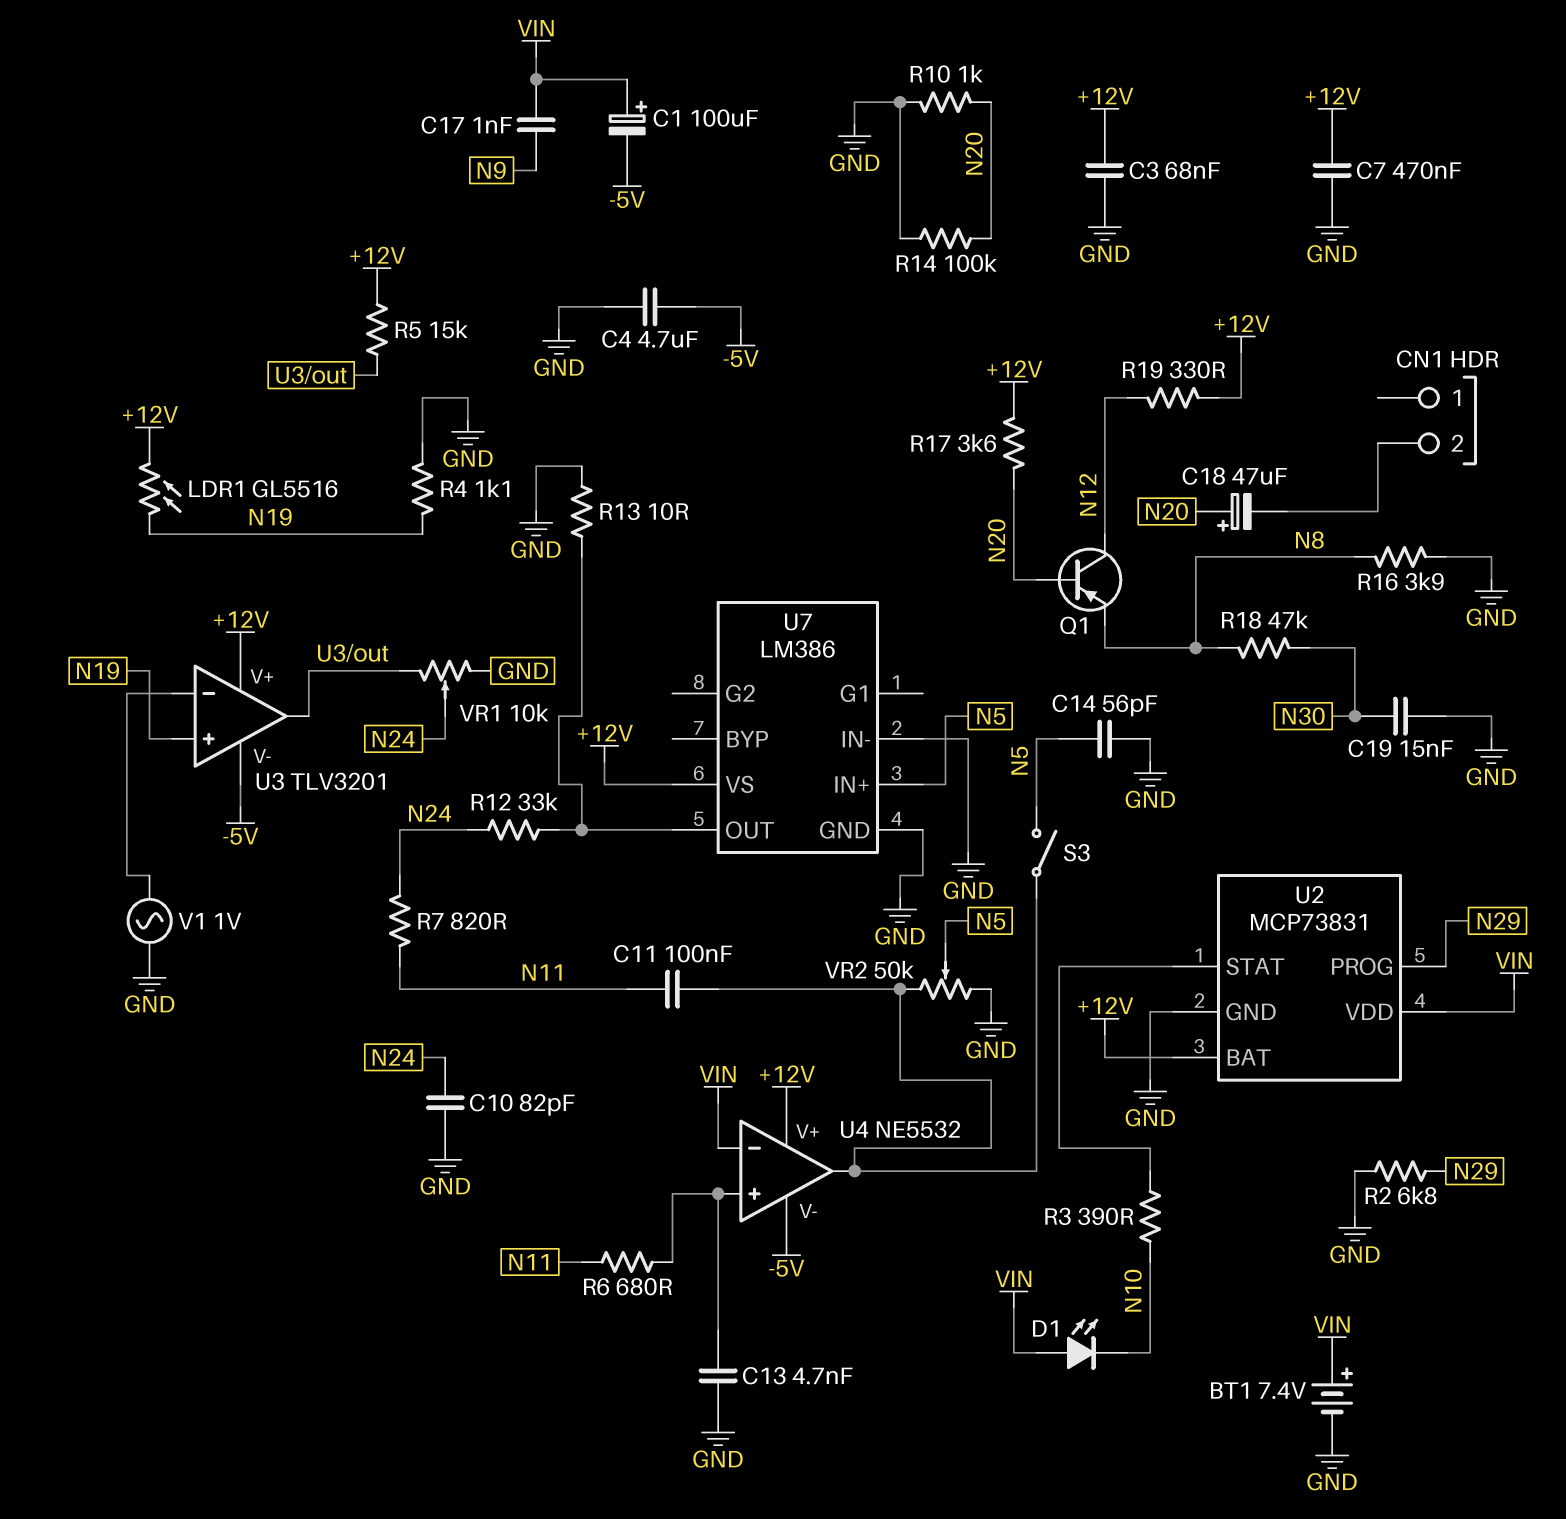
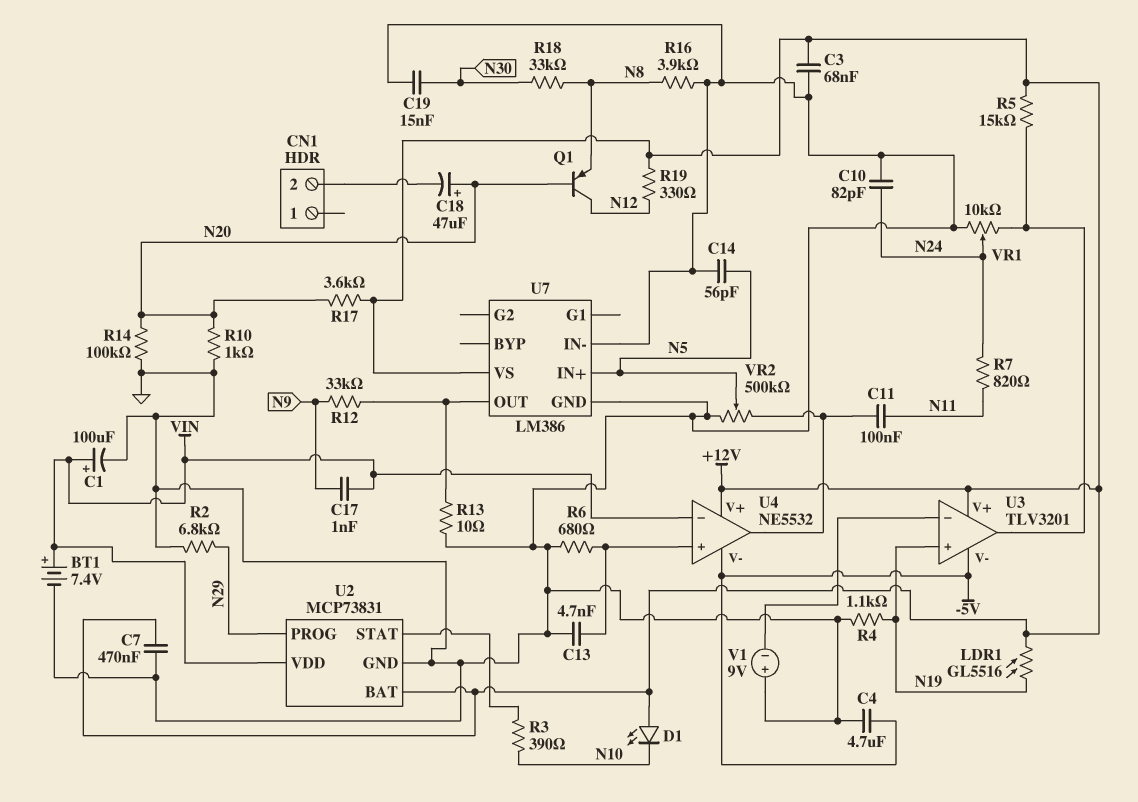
C1: 100uF (plus VIN, minus -5V) -> 100uF (plus VIN, minus GND)
D1: LED (A VIN, K N10) -> LED (A +12V, K N10)
R6: 680 (N11, U4/in+) -> 680 (GND, U4/in+)
R12: 33k (N24, U7/OUT) -> 33k (N9, U7/OUT)
R18: 47k (N8, N30) -> 33k (N8, N30)
S3: switch (N5, U4/out) -> none
V1: AC 1V (GND, U3/in-) -> 9V (plus GND, minus U3/in-)
VR2: 50k (GND, U4/out, wiper N5) -> 500k (GND, U4/out, wiper N5)

